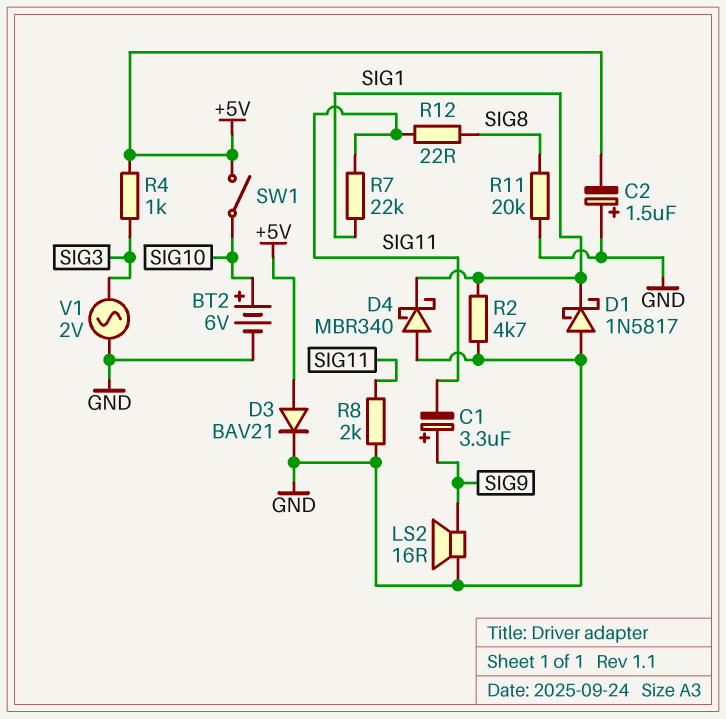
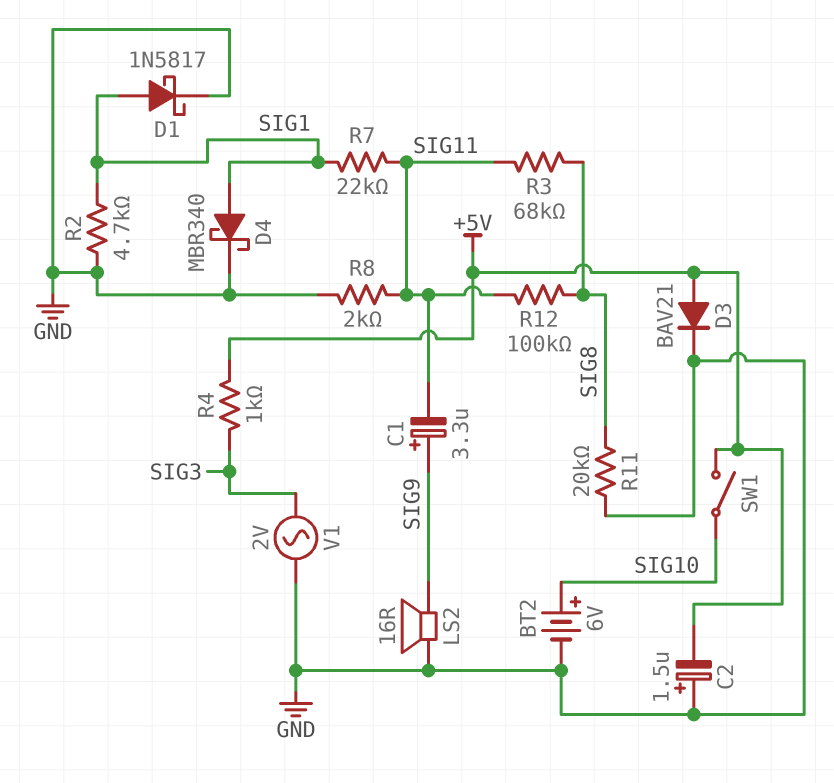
D1: schottky 1N5817 (A GND, K SIG1) -> schottky 1N5817 (A SIG1, K GND)
D4: schottky MBR340 (A GND, K SIG1) -> schottky MBR340 (A SIG1, K GND)
R3: none -> 68k (SIG8, SIG11)
R12: 22 (SIG8, SIG11) -> 100k (SIG8, SIG11)

